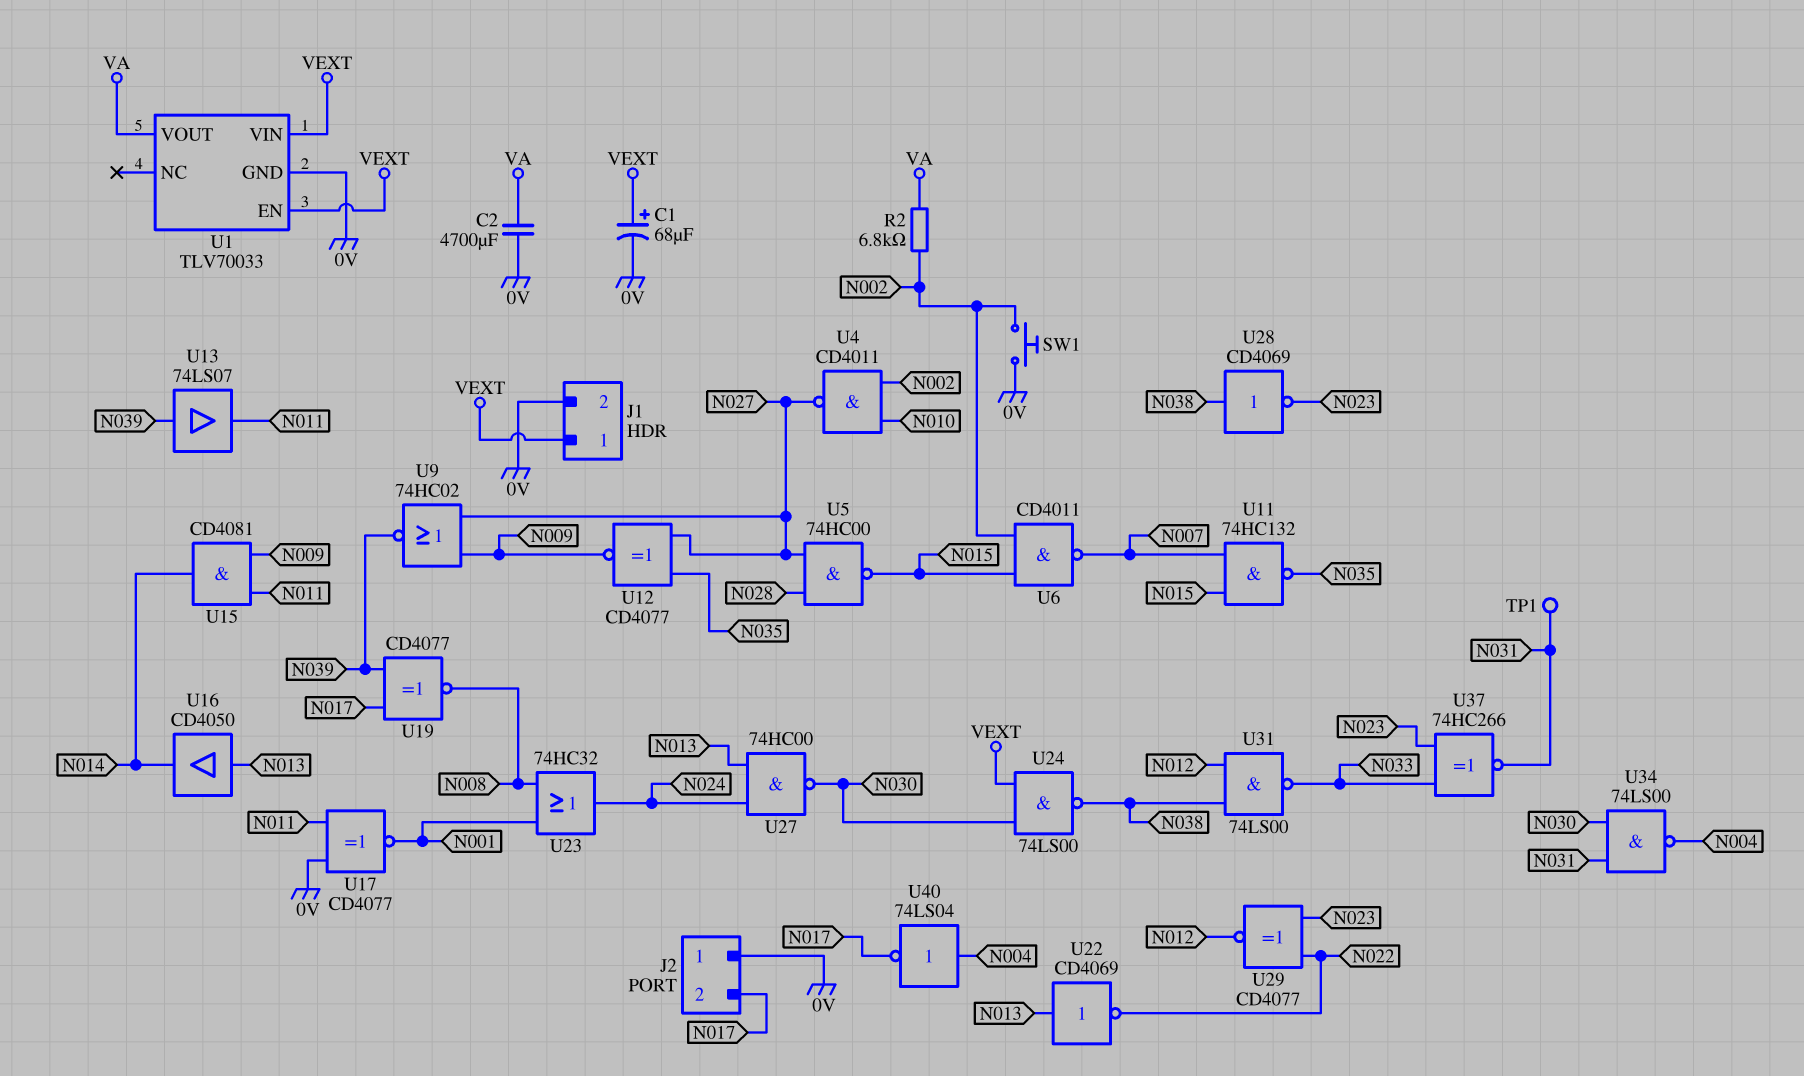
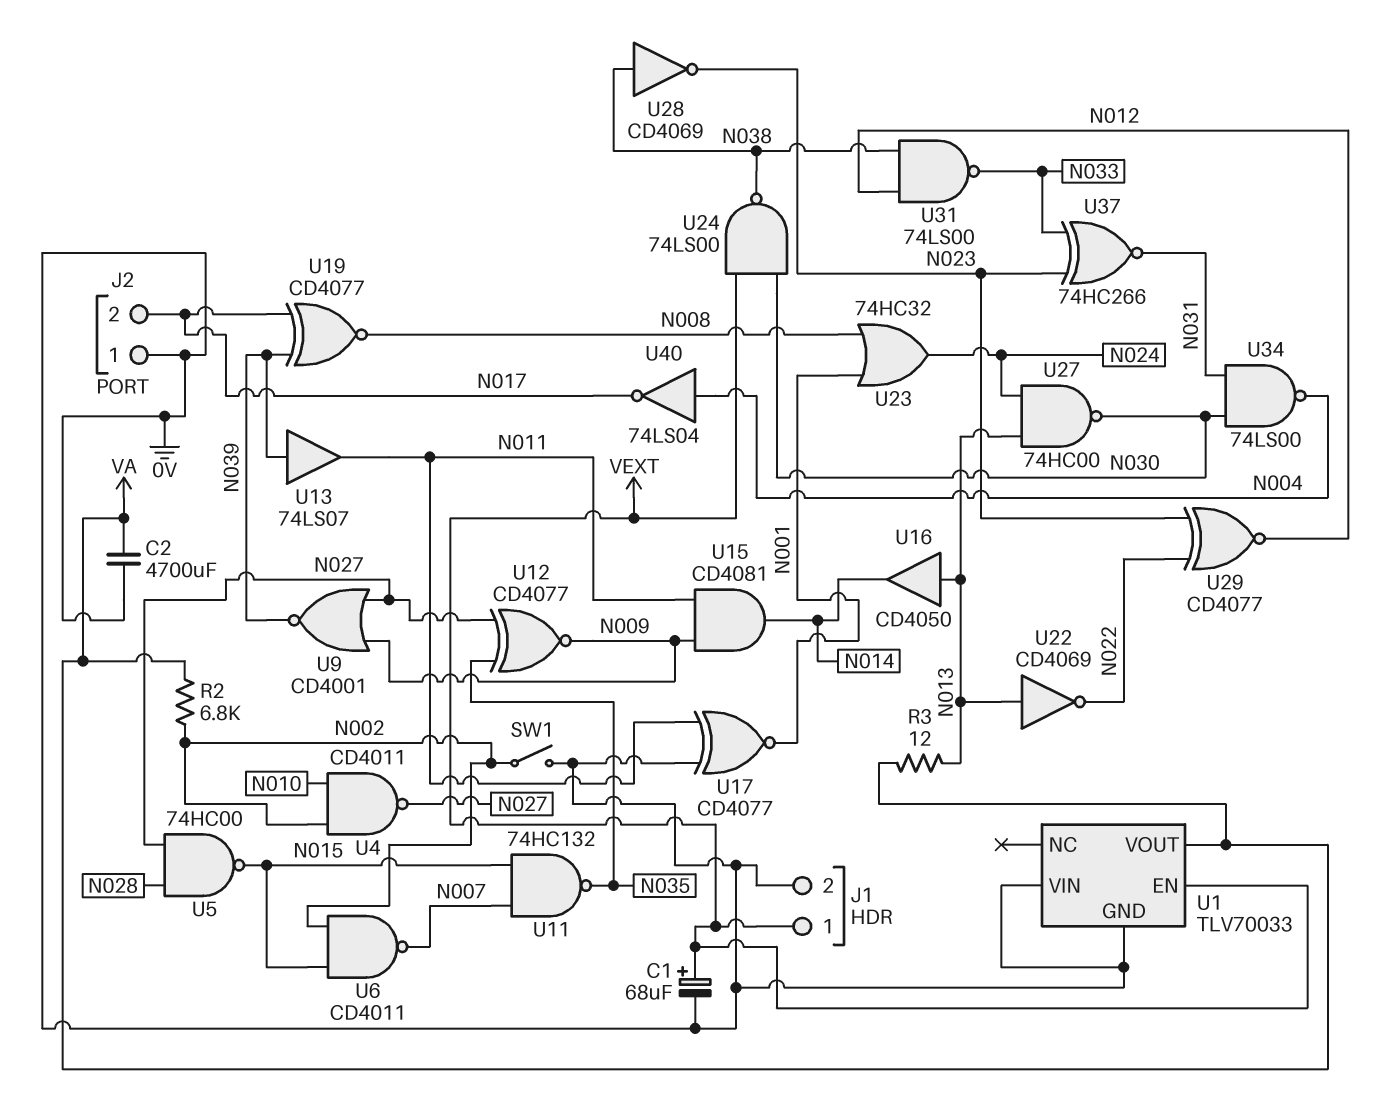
R3: none -> 12 (N013, VA)
SW1: button (0V, N002) -> switch (0V, N002)
TP1: test point (N031) -> none
U1 pin VIN: VEXT -> 0V
U9: NOR 74HC02 (in N009, in N027, out N039) -> NOR CD4001 (in N009, in N027, out N039)

